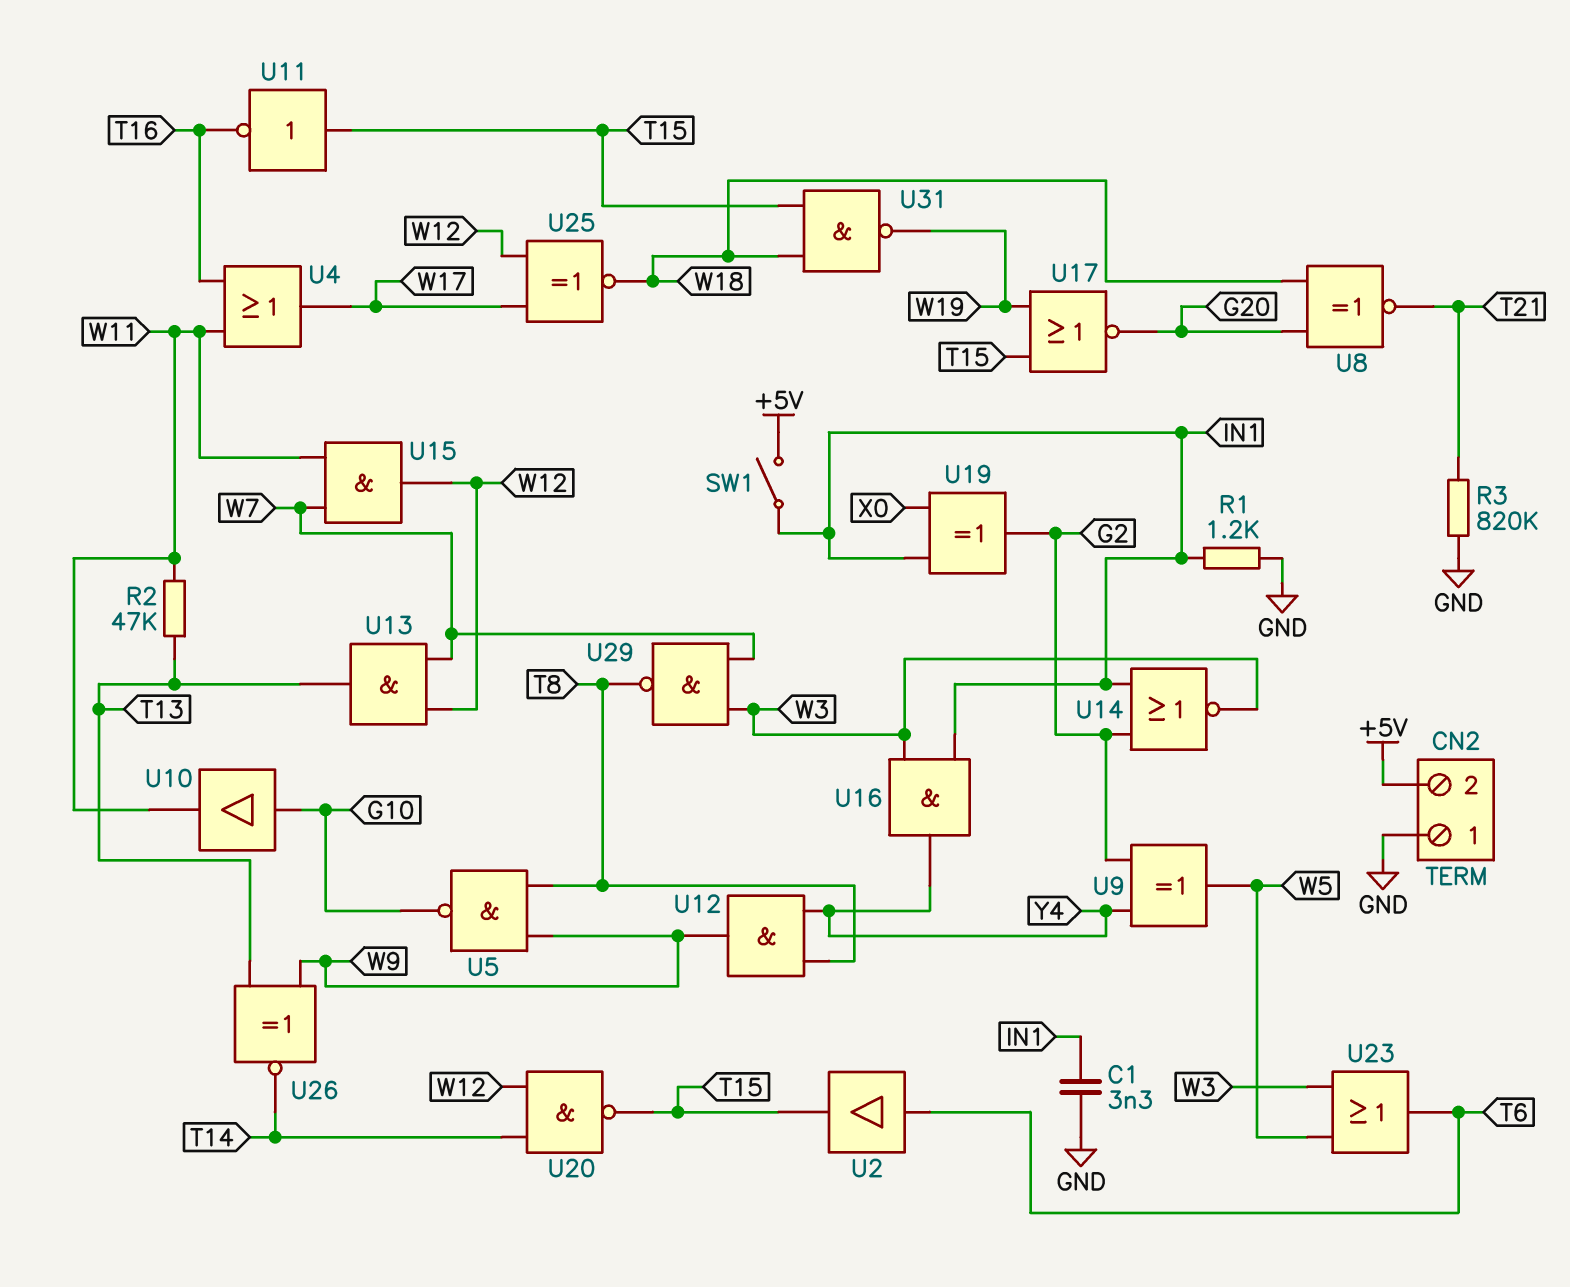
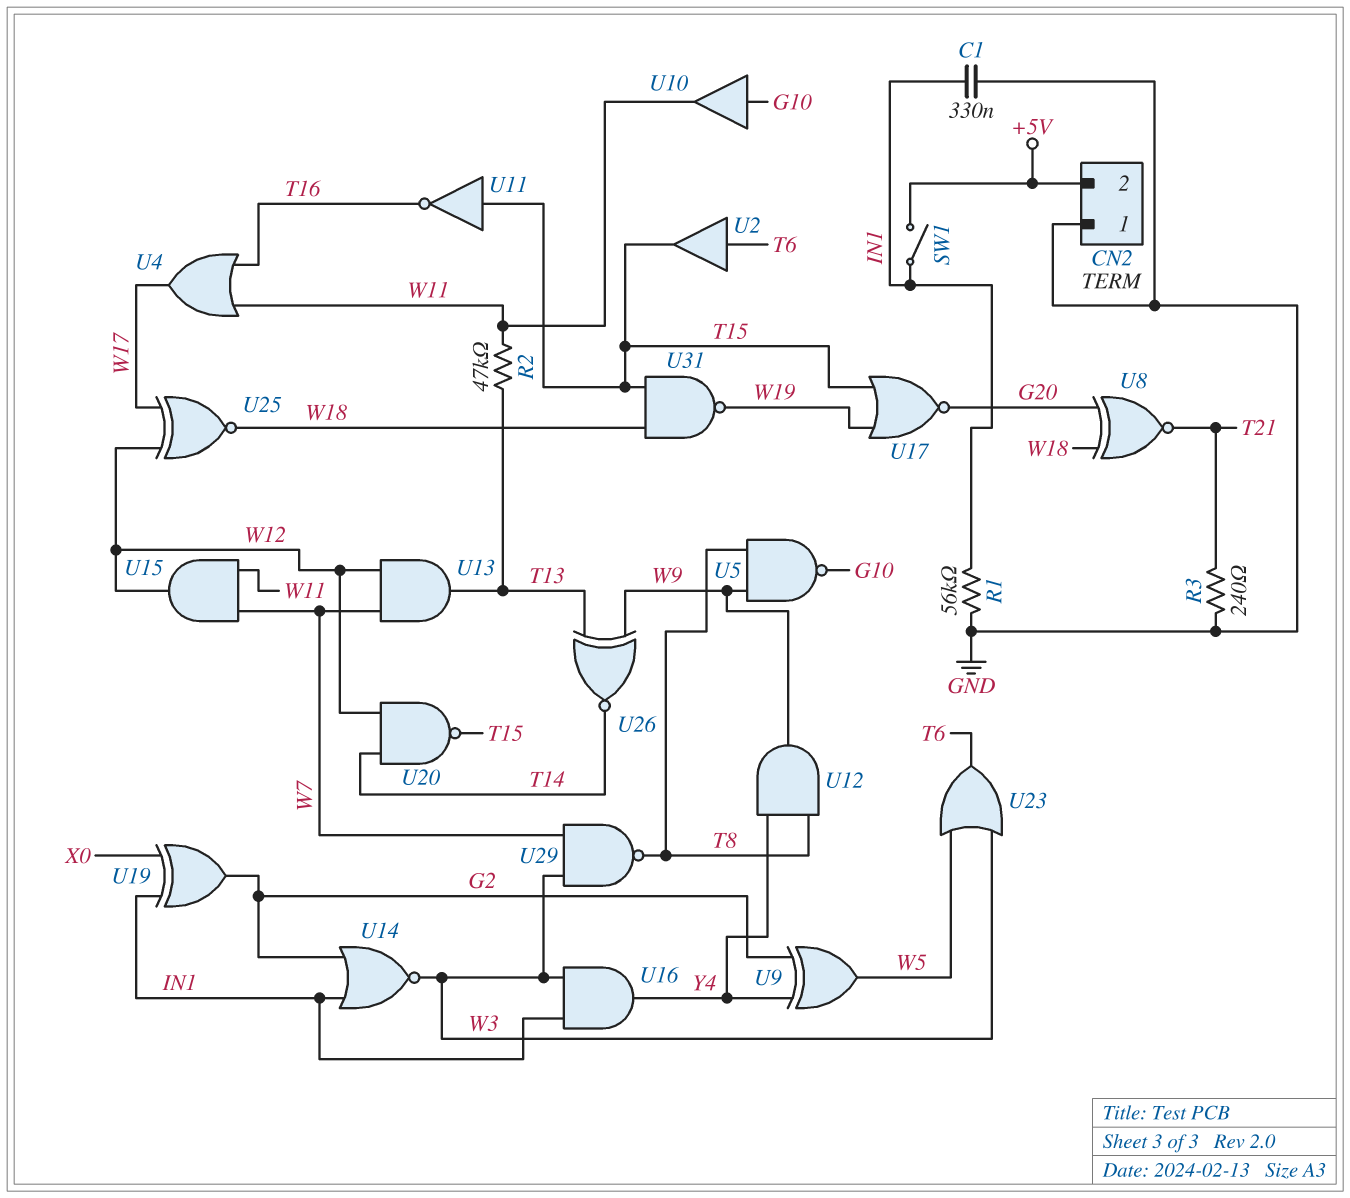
C1: 3.3nF (GND, IN1) -> 330nF (GND, IN1)
R1: 1.2k (GND, IN1) -> 56k (GND, IN1)
R3: 820k (GND, T21) -> 240 (GND, T21)

